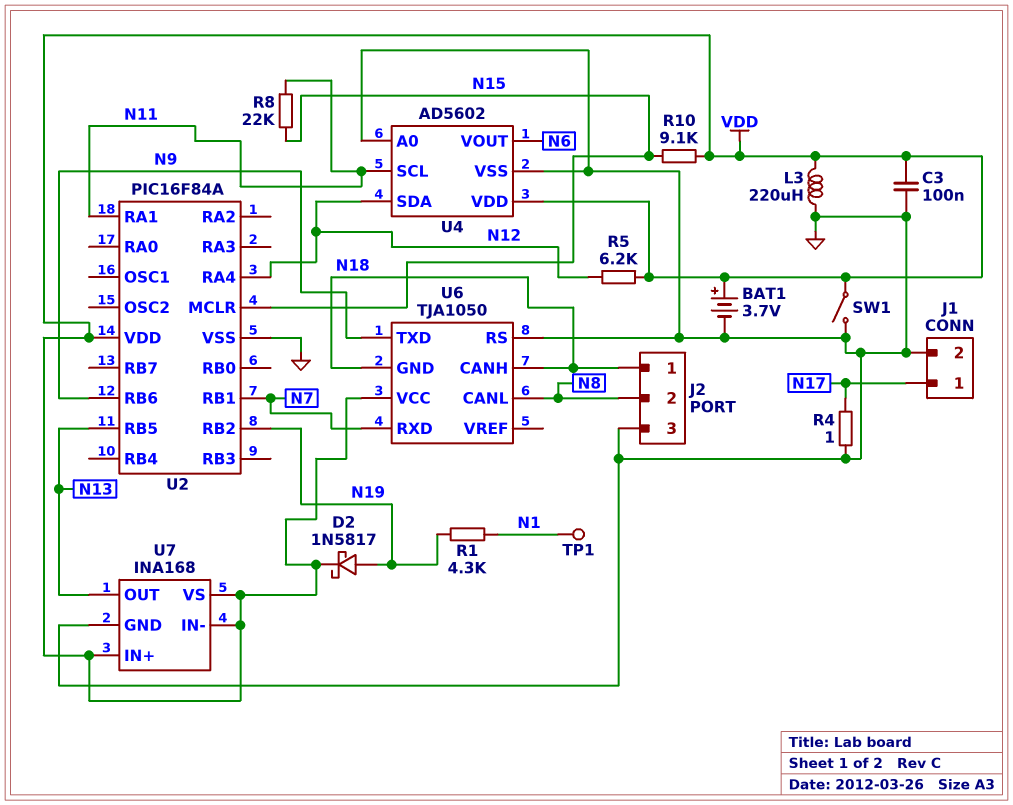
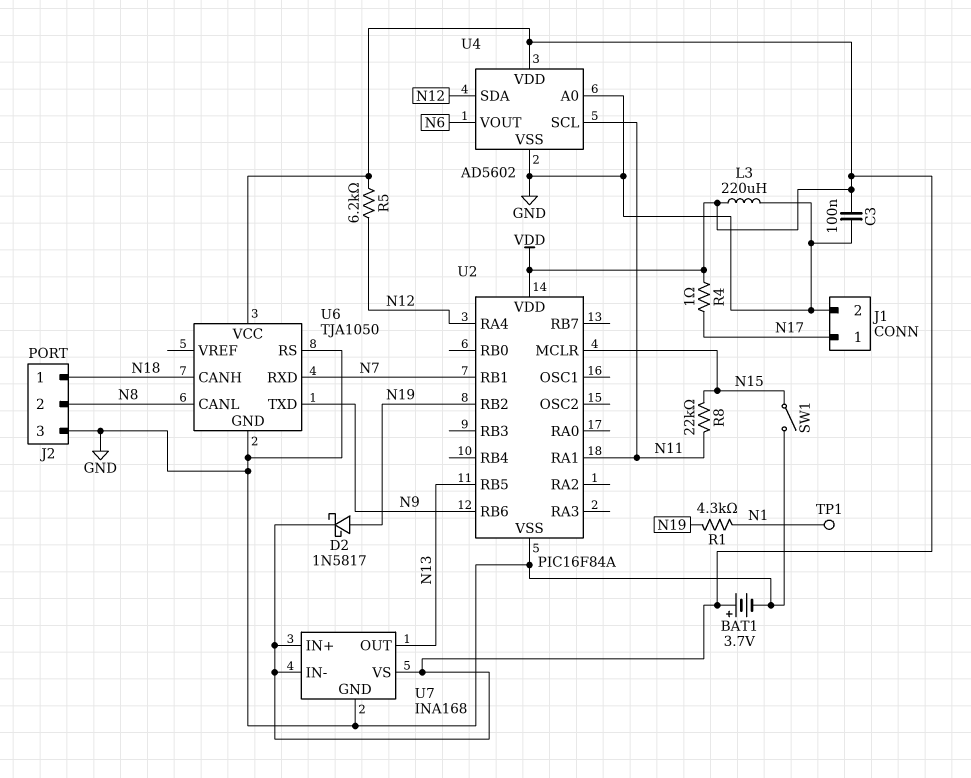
R4: 1 (GND, N17) -> 1 (N17, VDD)
R10: 9.1k (N15, VDD) -> none
SW1: switch (GND, VDD) -> switch (GND, N15)
U6 pin GND: N18 -> GND

